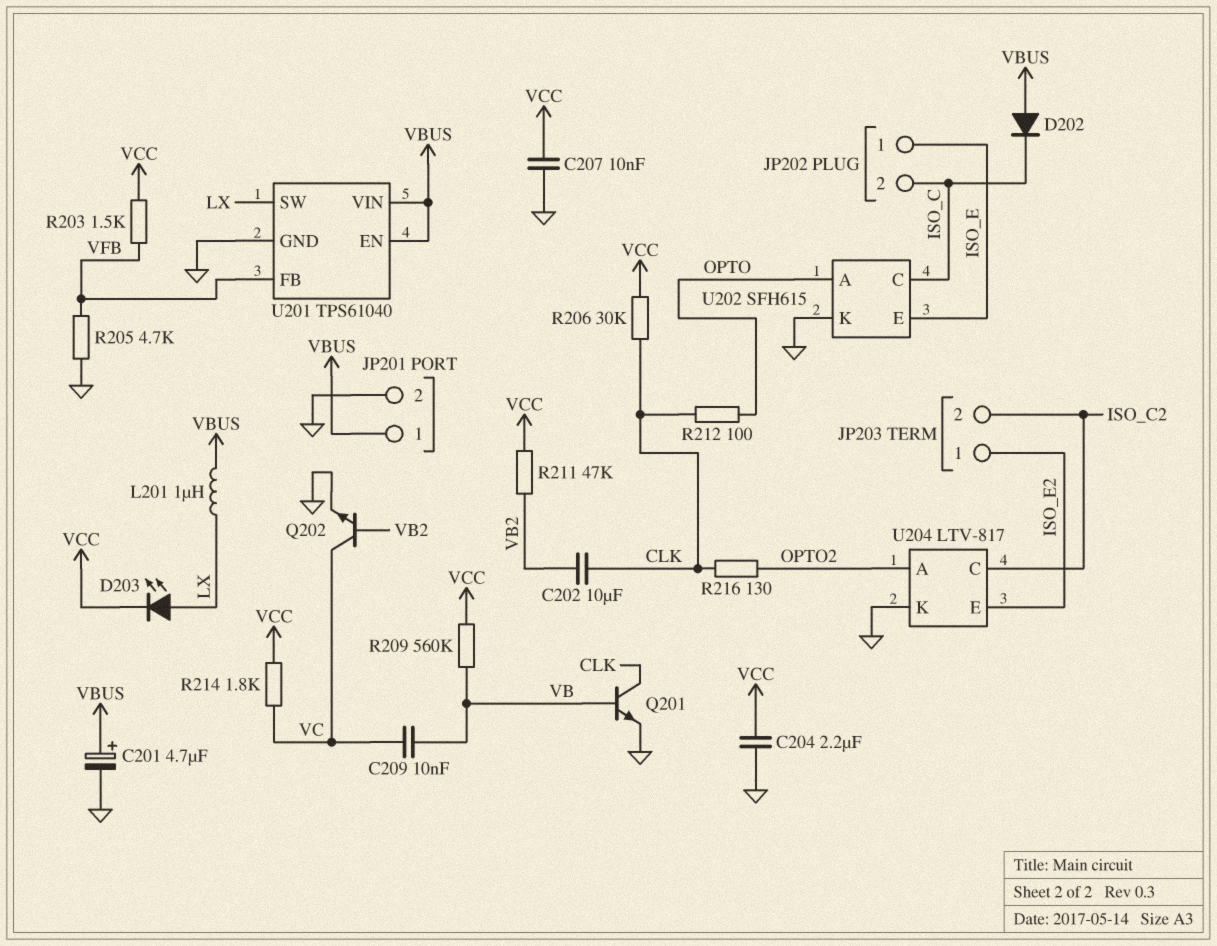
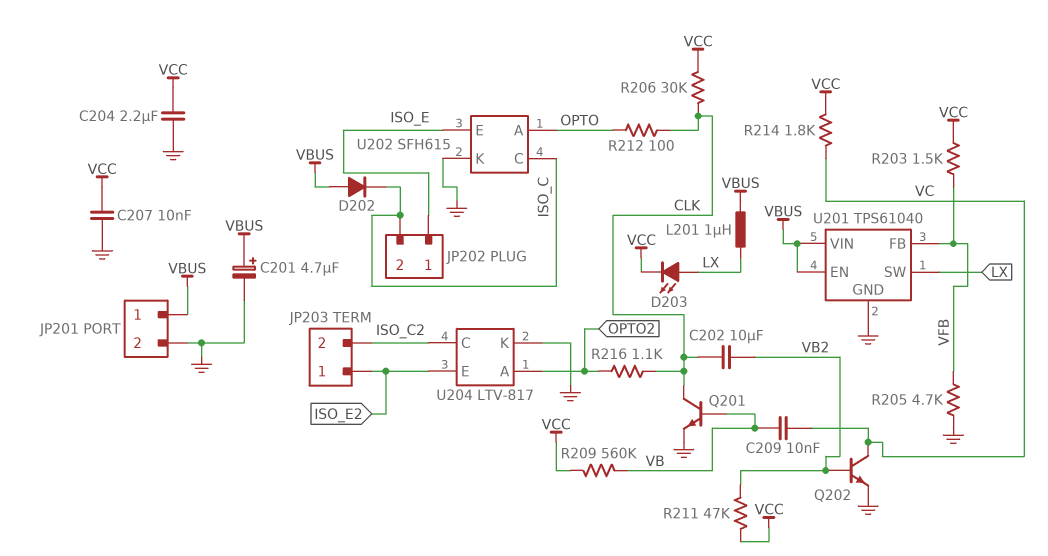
R216: 130 (CLK, OPTO2) -> 1.1k (CLK, OPTO2)

